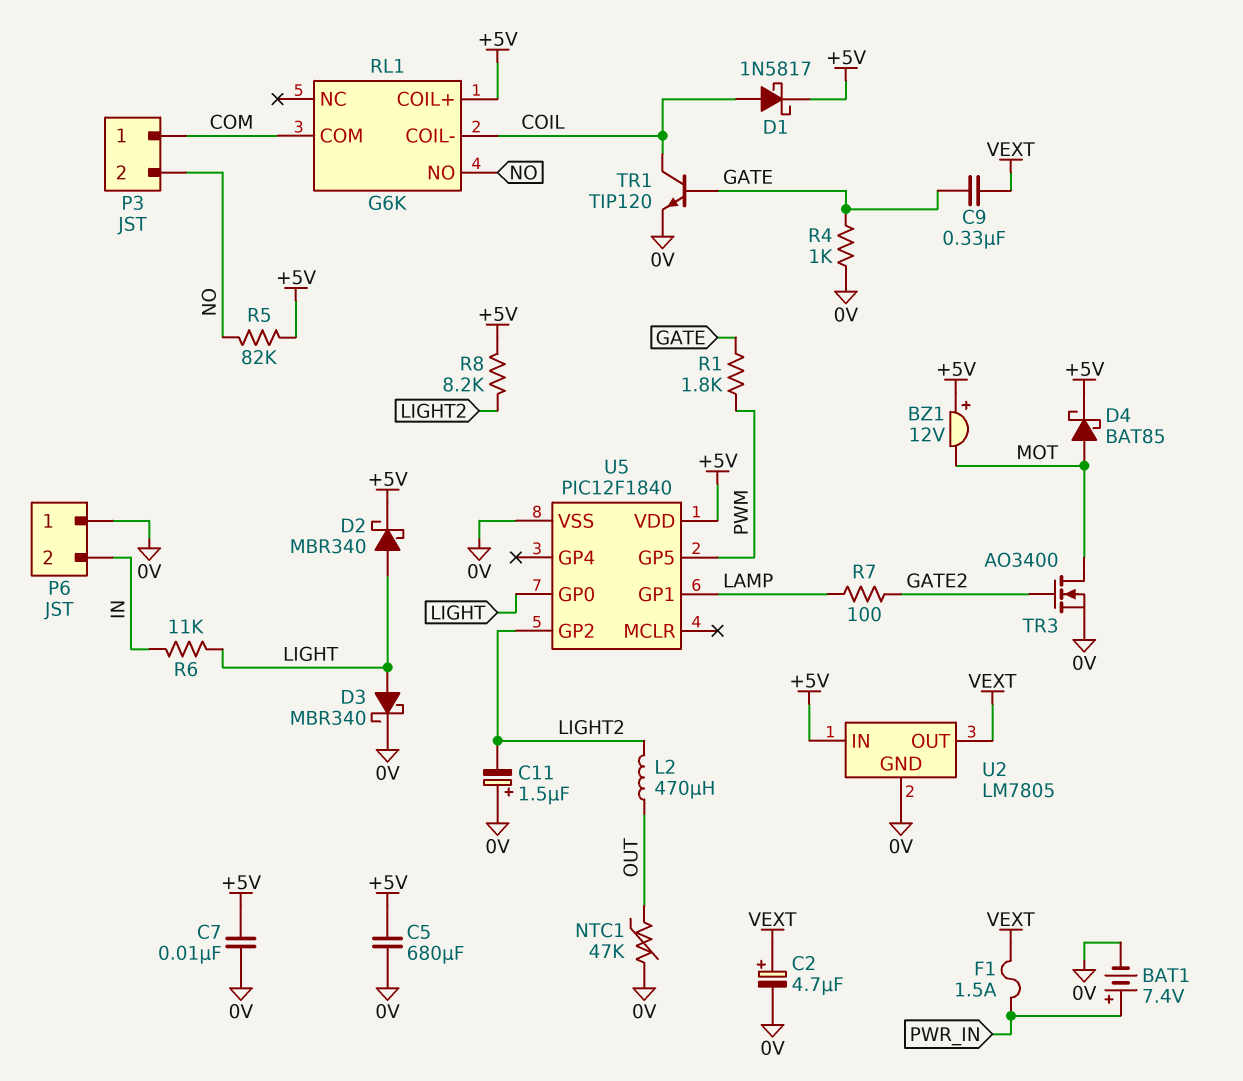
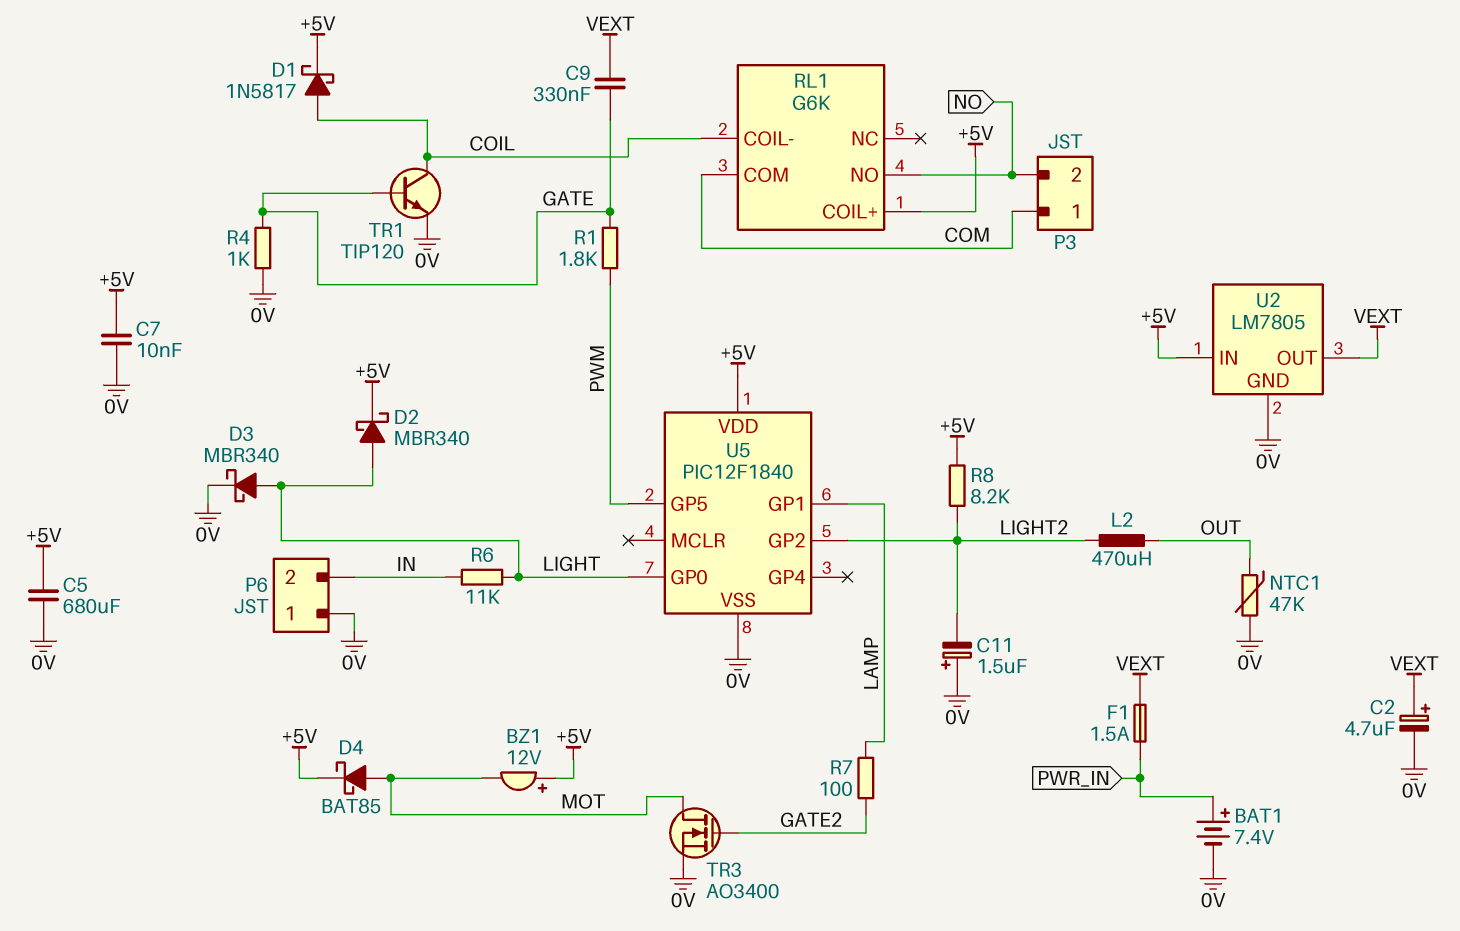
R5: 82k (+5V, NO) -> none

